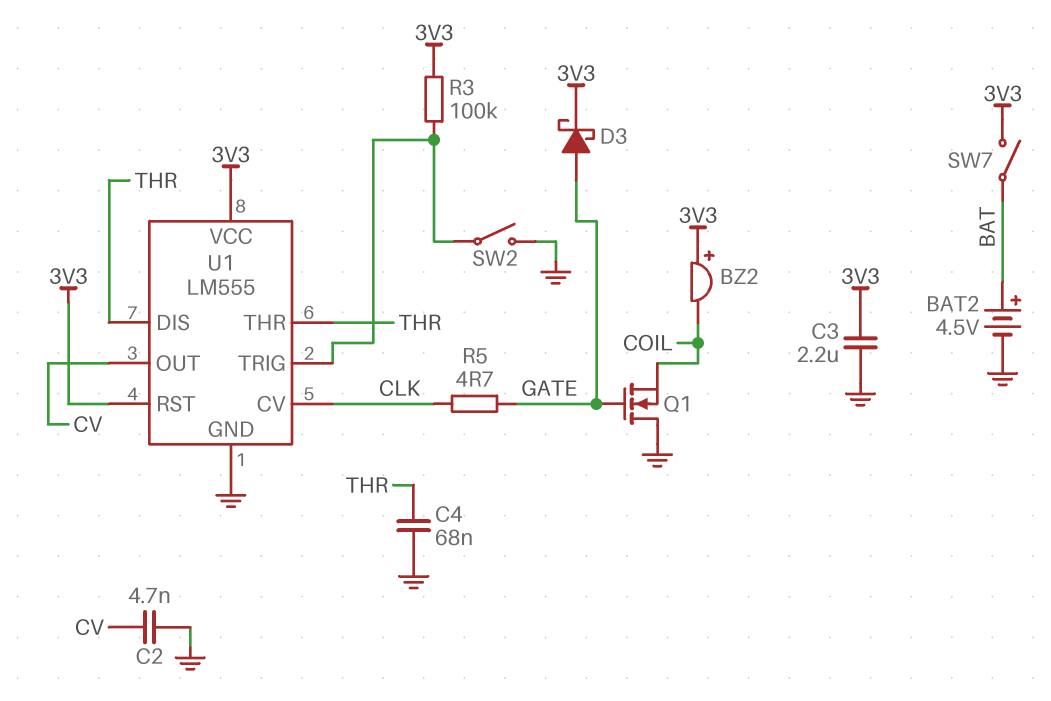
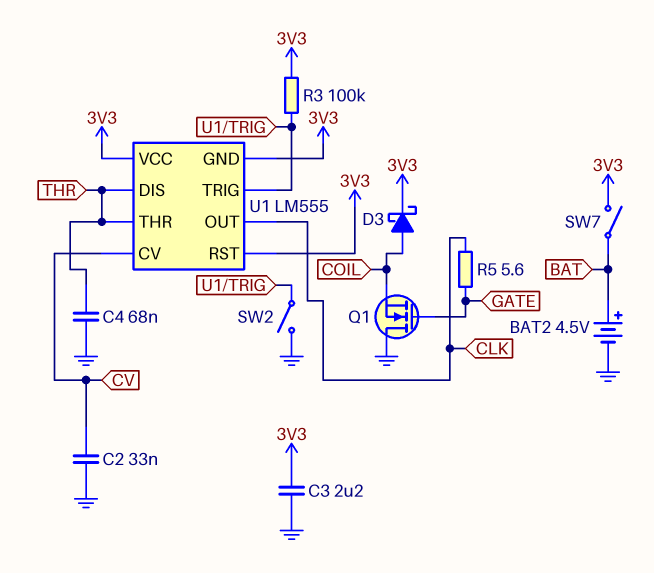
BZ2: buzzer (plus 3V3, minus COIL) -> none
C2: 4.7nF (CV, GND) -> 33nF (CV, GND)
D3: schottky (A GATE, K 3V3) -> schottky (A COIL, K 3V3)
R5: 4.7 (CLK, GATE) -> 5.6 (CLK, GATE)
U1 pin CV: CLK -> CV
U1 pin GND: GND -> 3V3
U1 pin OUT: CV -> CLK

